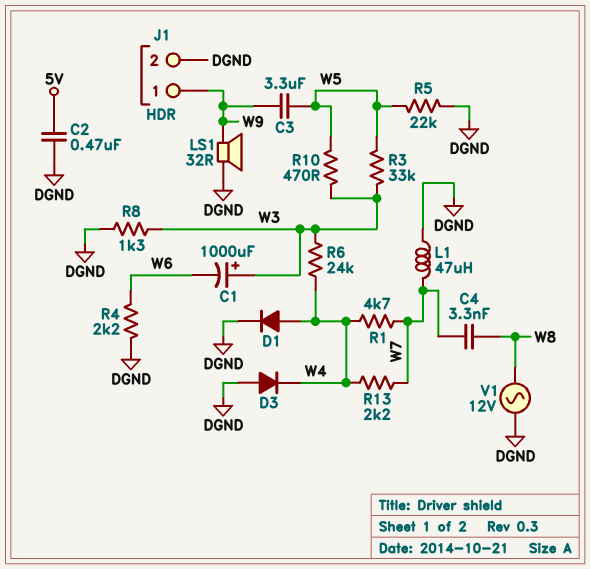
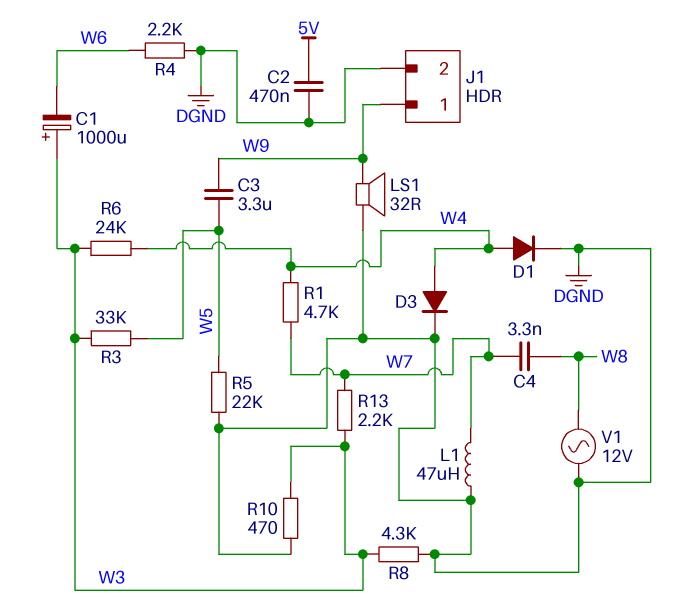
D3: diode (A DGND, K W4) -> diode (A W4, K DGND)
R8: 1.3k (DGND, W3) -> 4.3k (DGND, W3)
R10: 470 (W3, W5) -> 470 (DGND, W3)
R13: 2.2k (W4, W7) -> 2.2k (W3, W7)

